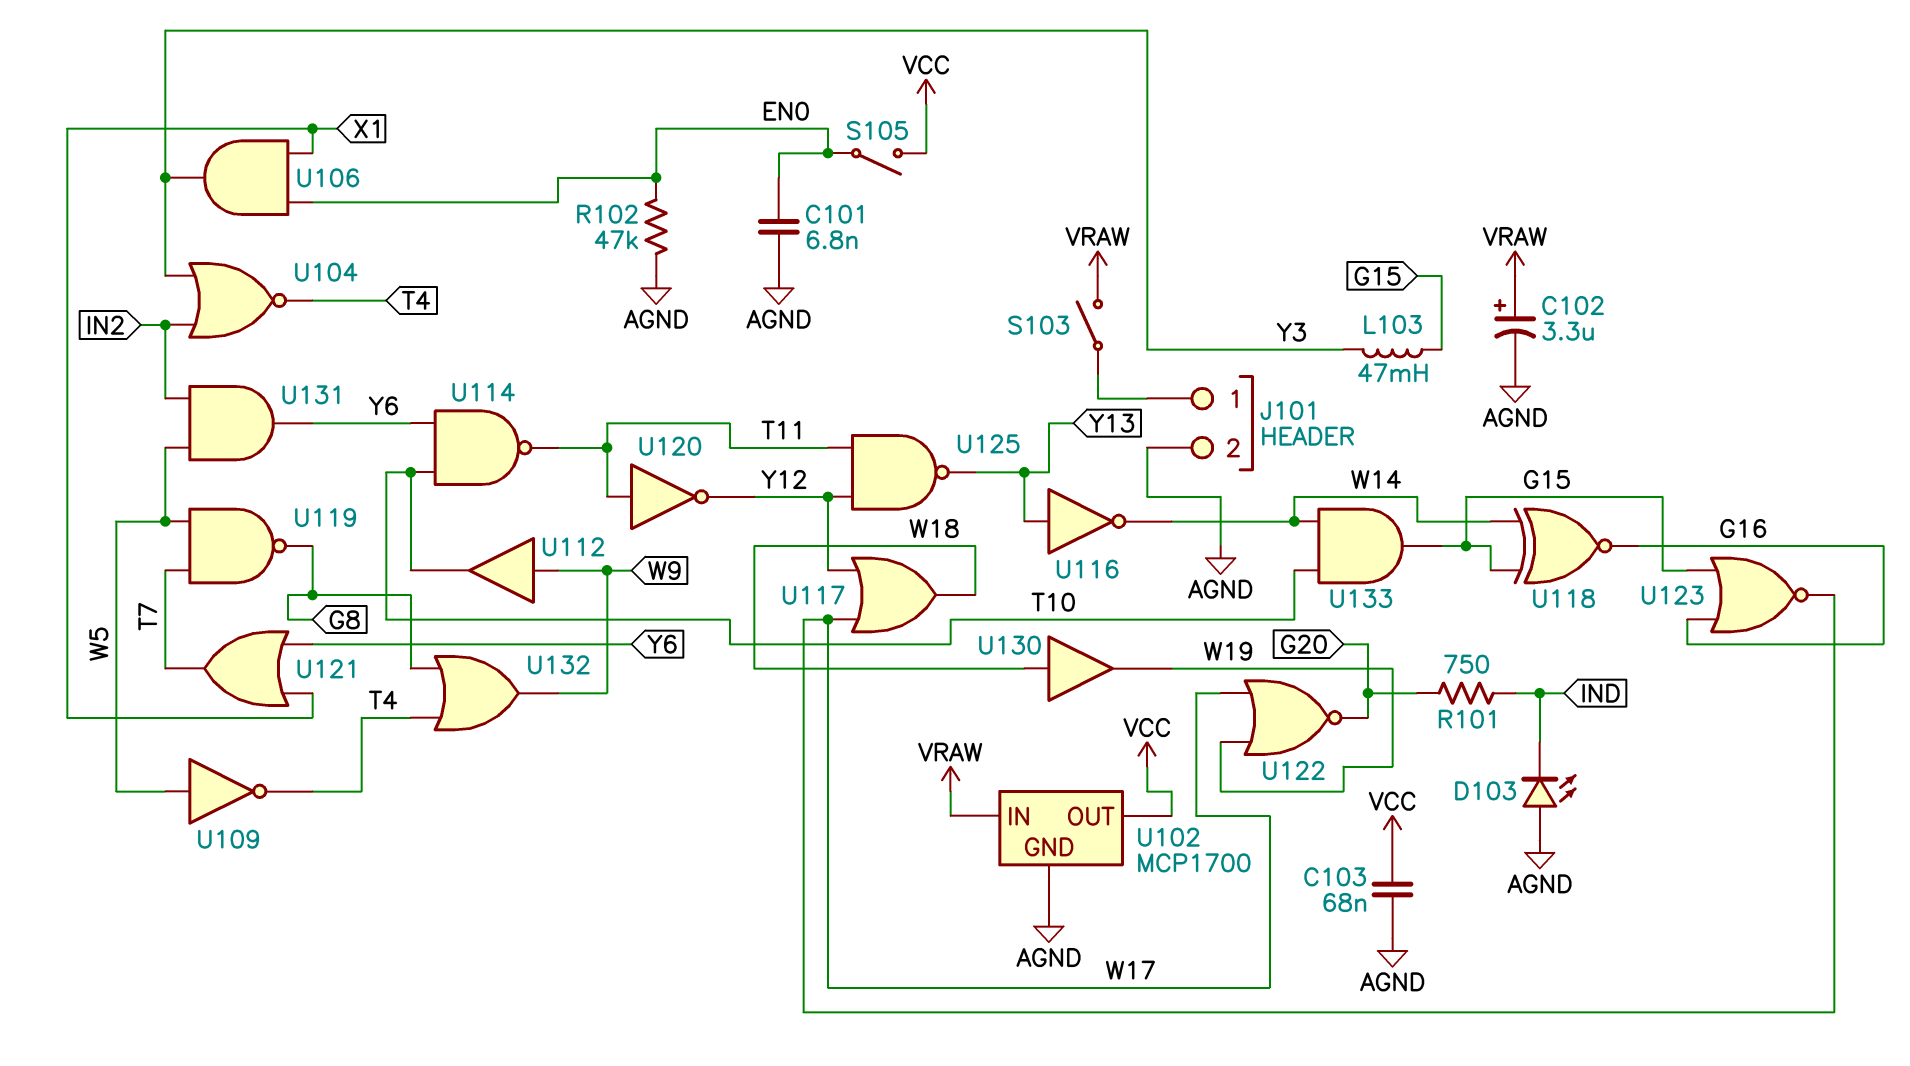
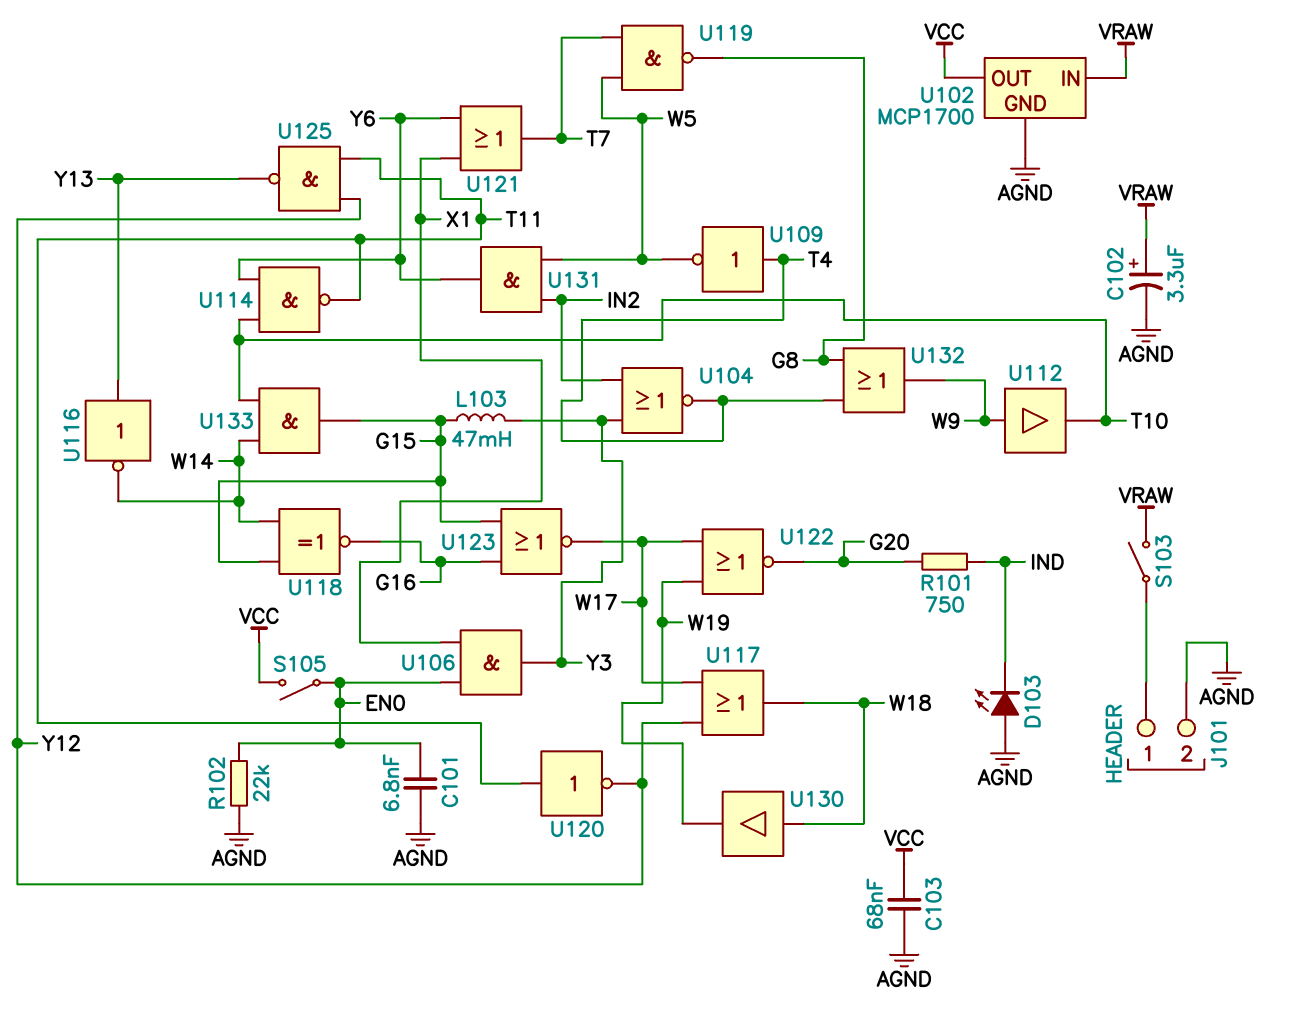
R102: 47k (AGND, EN0) -> 22k (AGND, EN0)
U109: NOT (in W5, out T4) -> NOT (in T4, out W5)

